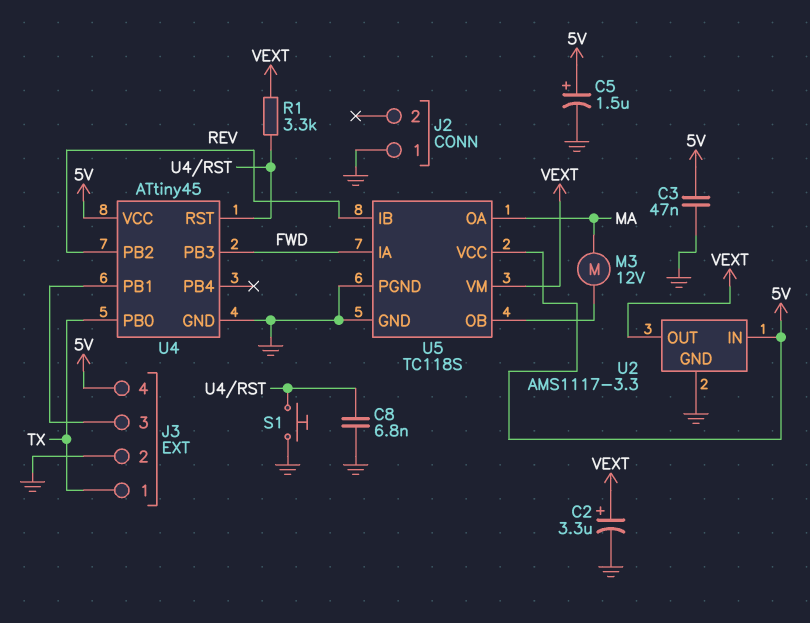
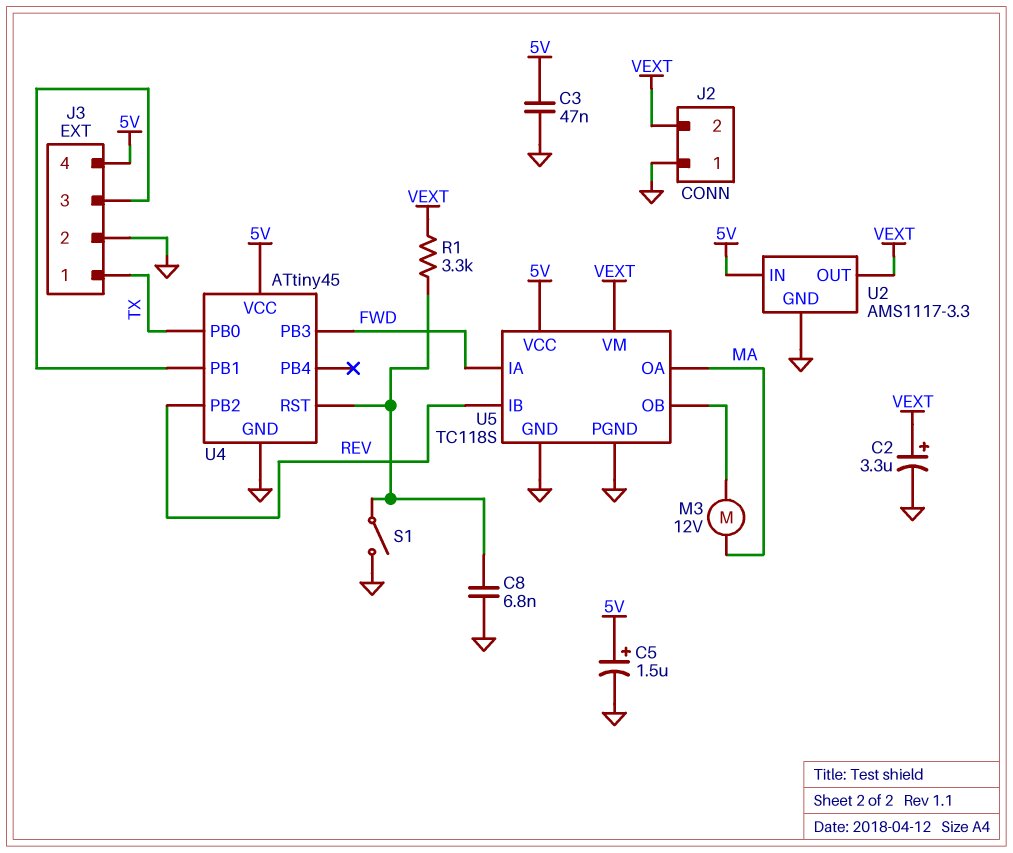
J2 pin 2: none -> VEXT
S1: button (GND, U4/RST) -> switch (GND, U4/RST)

